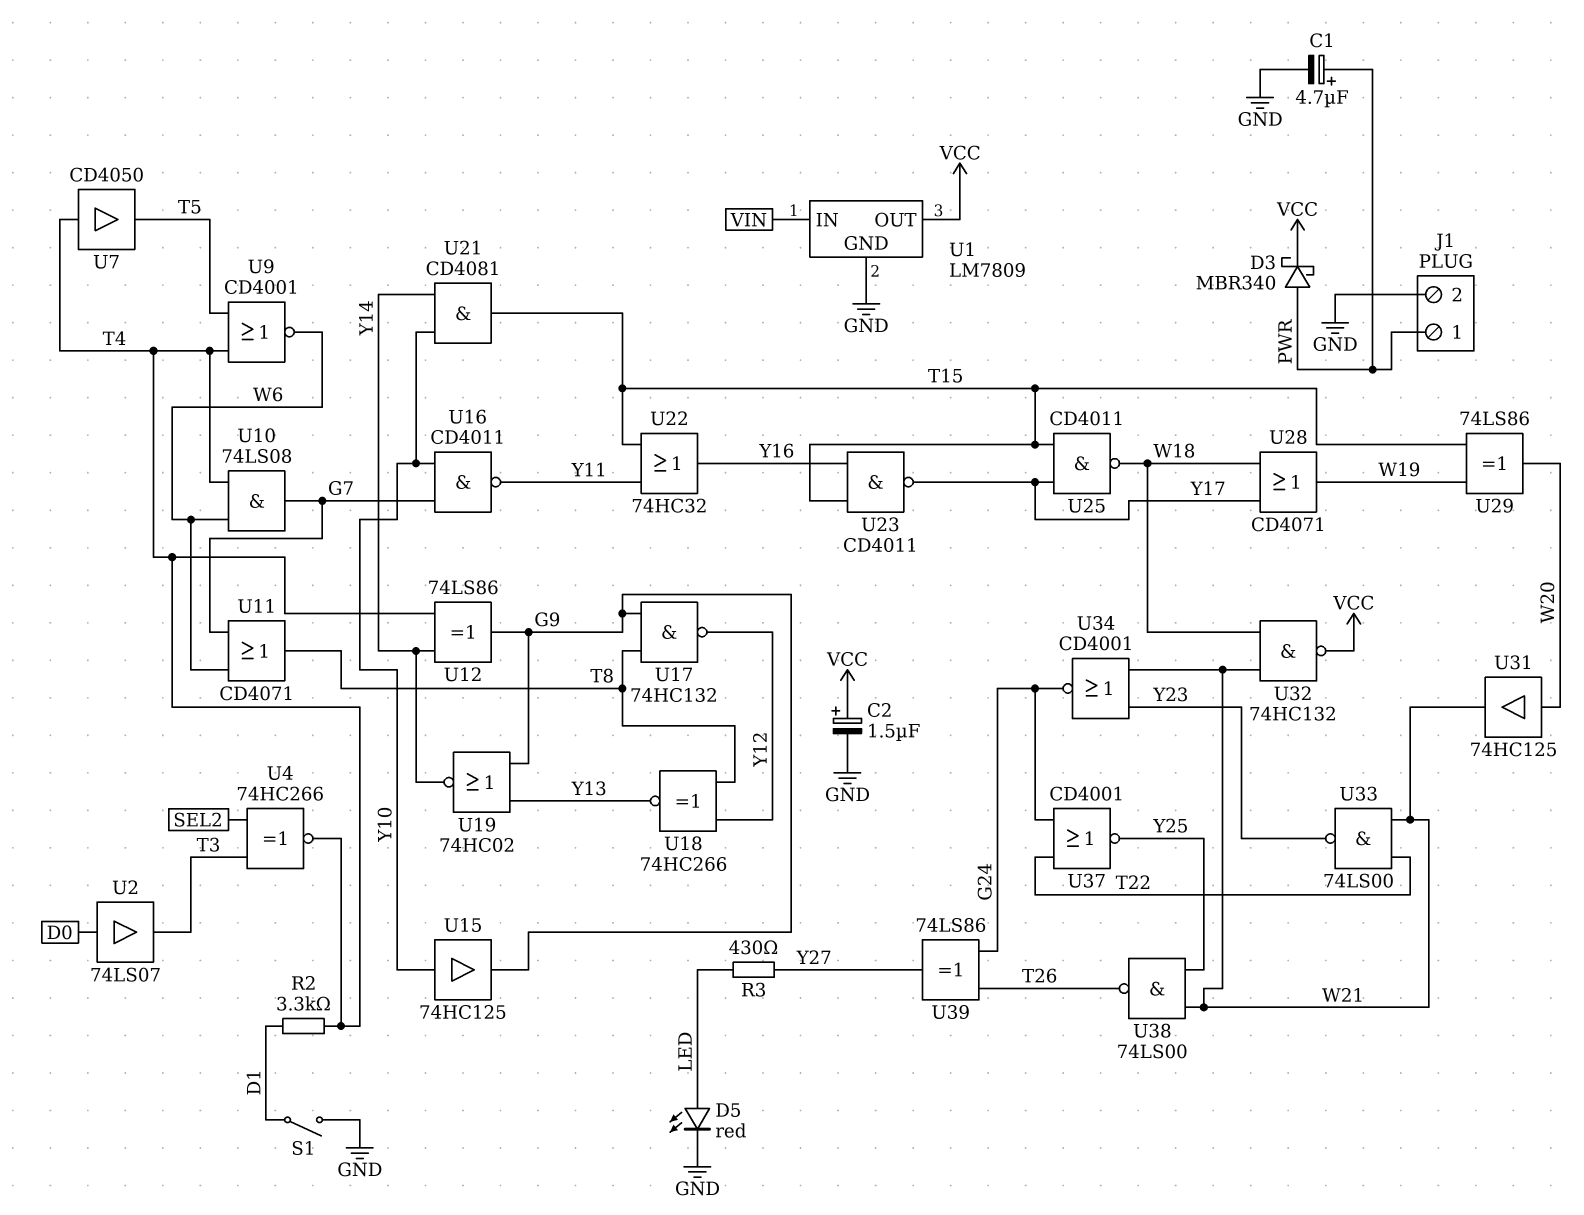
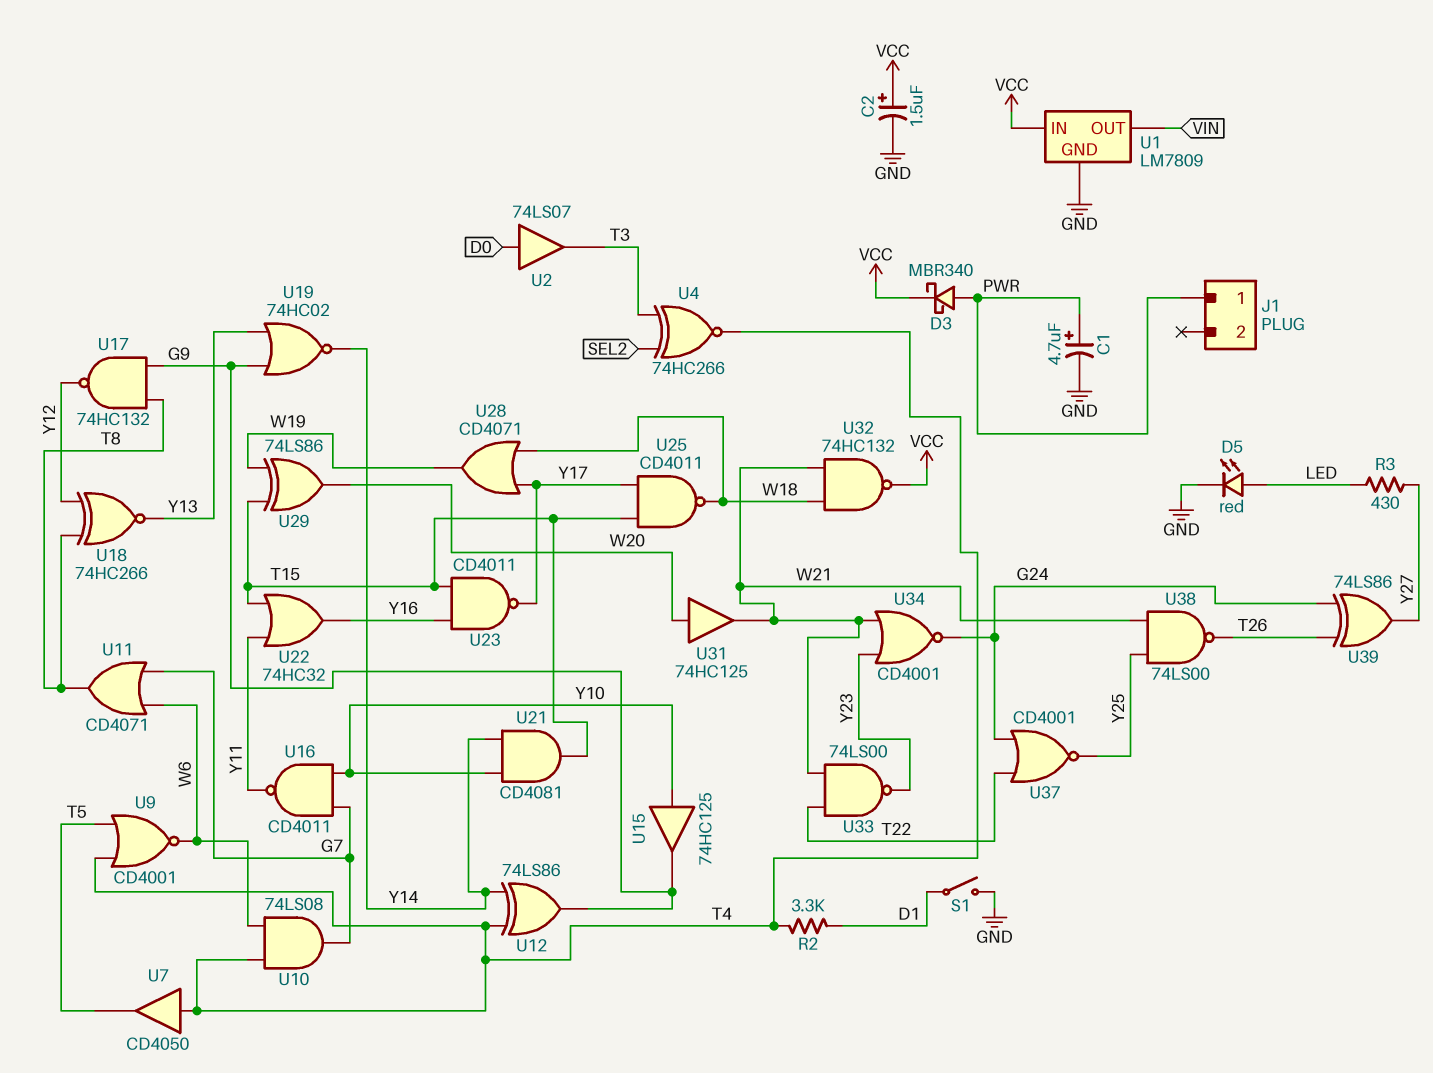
J1 pin 2: GND -> none
U1 pin IN: VIN -> VCC
U1 pin OUT: VCC -> VIN

